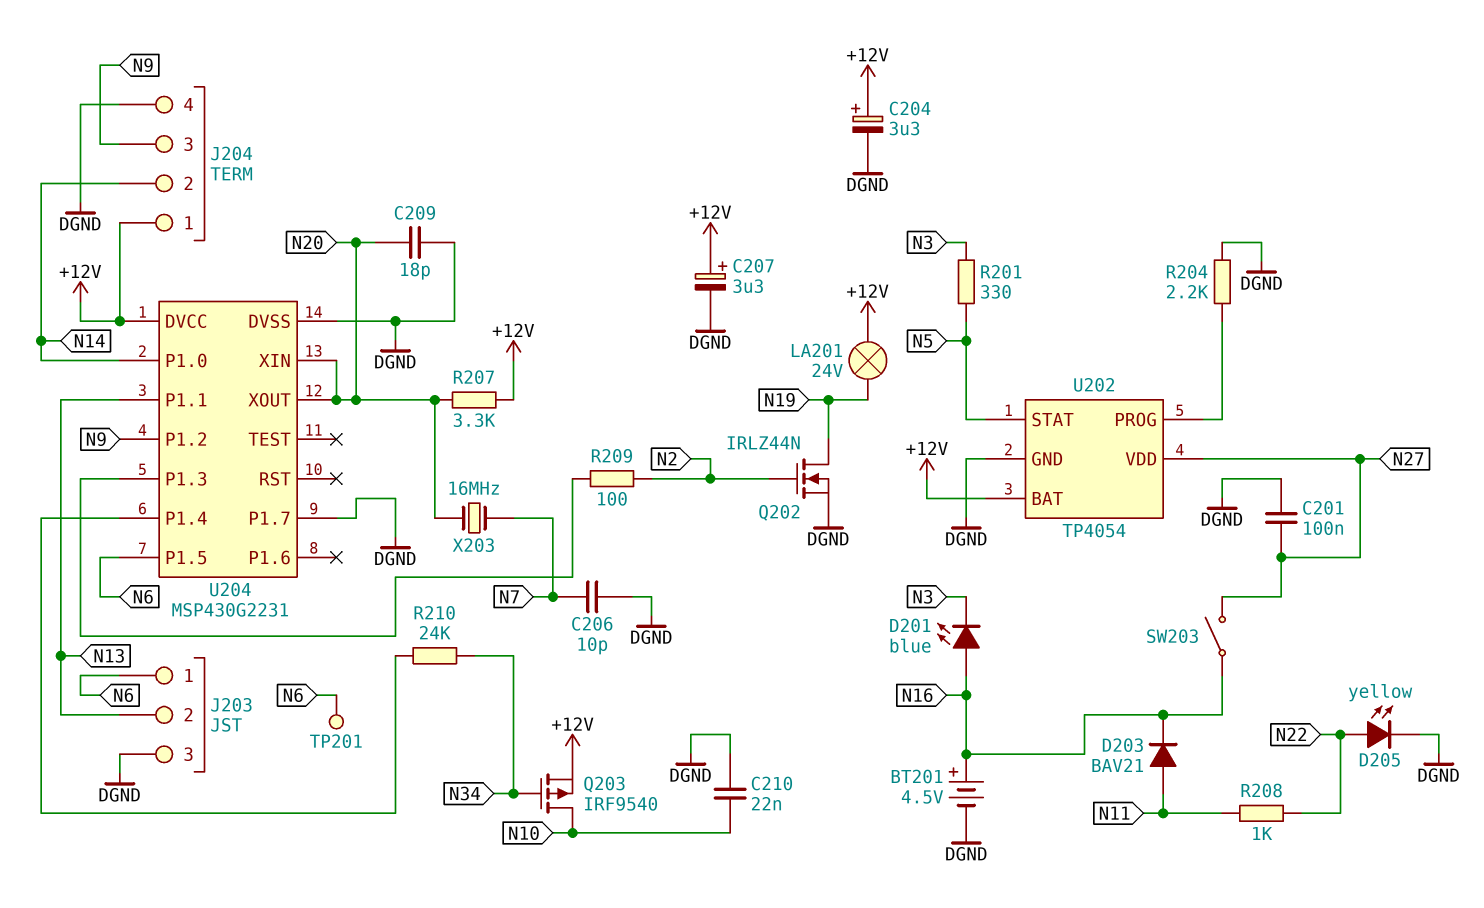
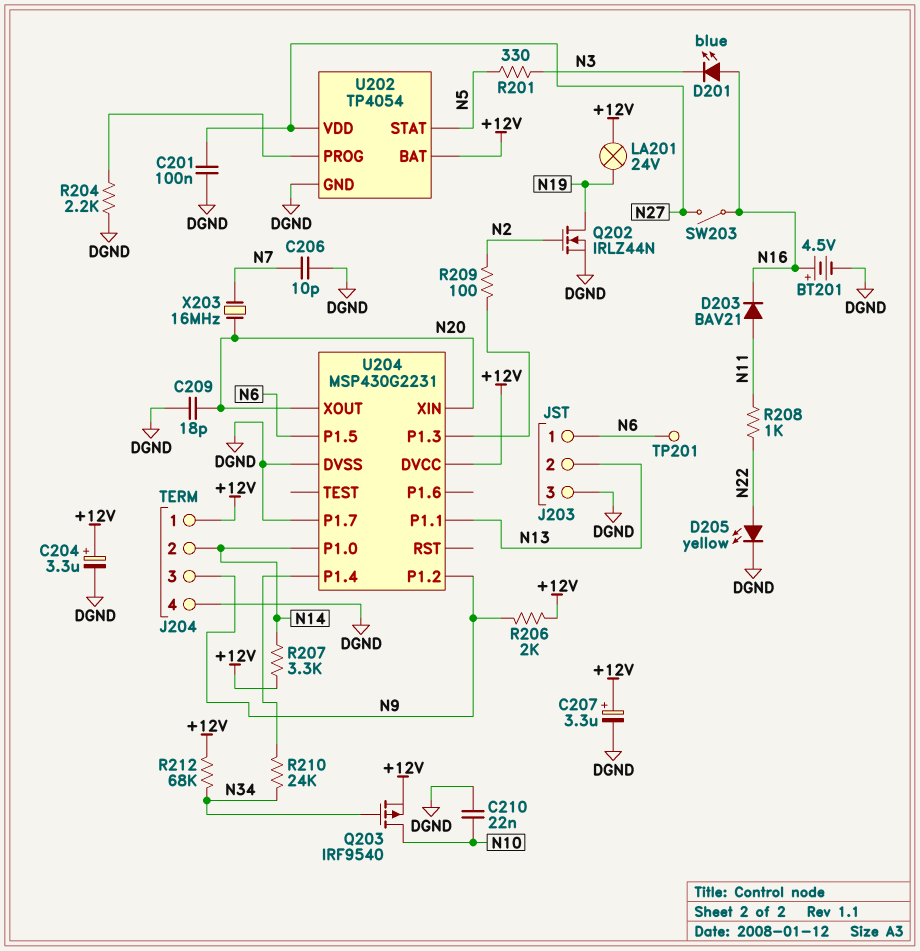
R206: none -> 2k (+12V, N9)
R207: 3.3k (+12V, N20) -> 3.3k (+12V, N14)
R212: none -> 68k (+12V, N34)

